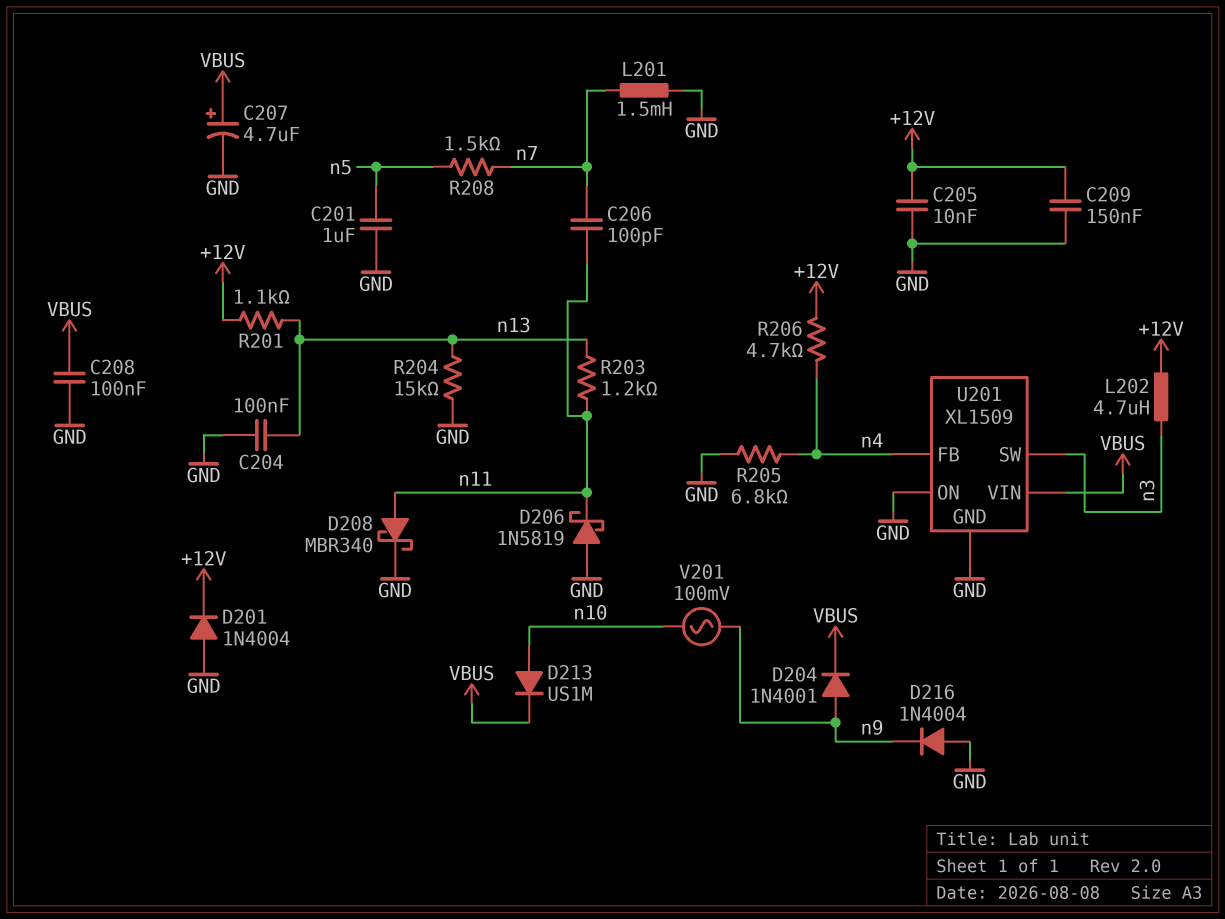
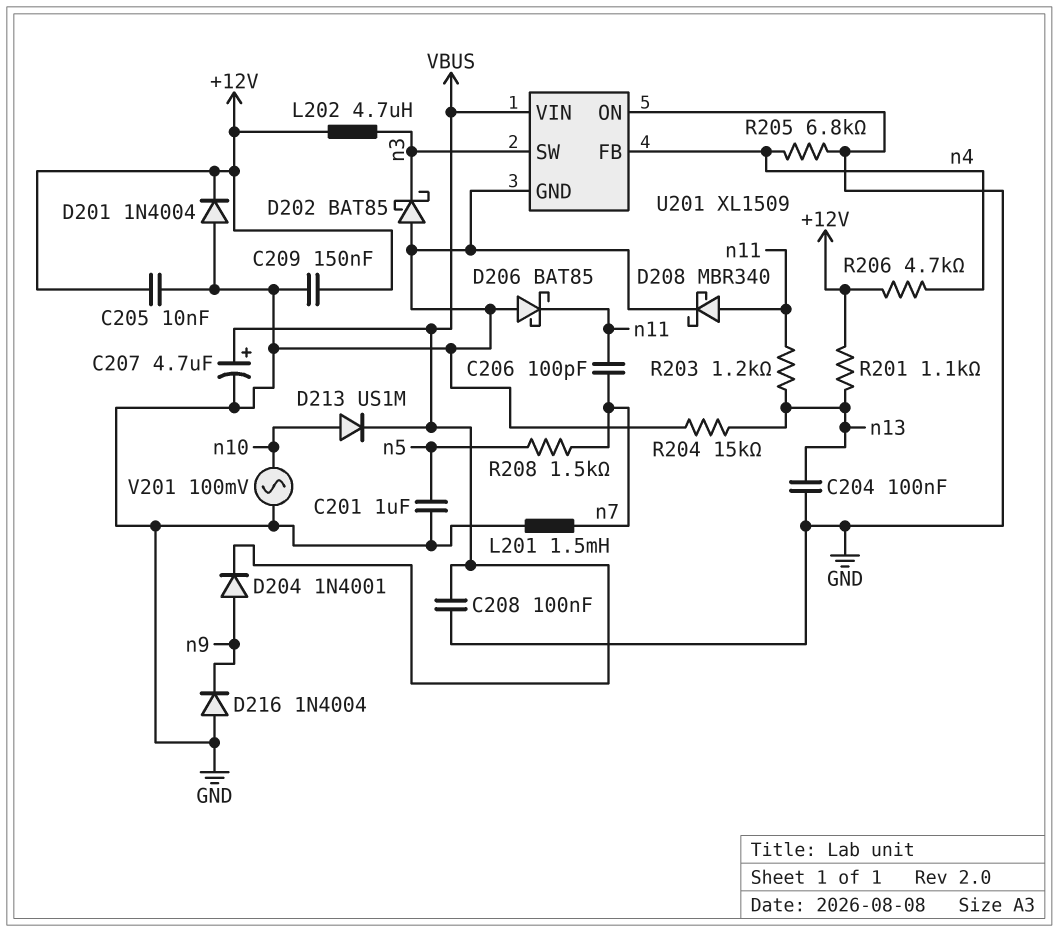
D202: none -> schottky BAT85 (A GND, K n3)
D206: schottky 1N5819 (A GND, K n11) -> schottky BAT85 (A GND, K n11)
V201: AC 100mV (n9, n10) -> AC 100mV (GND, n10)

